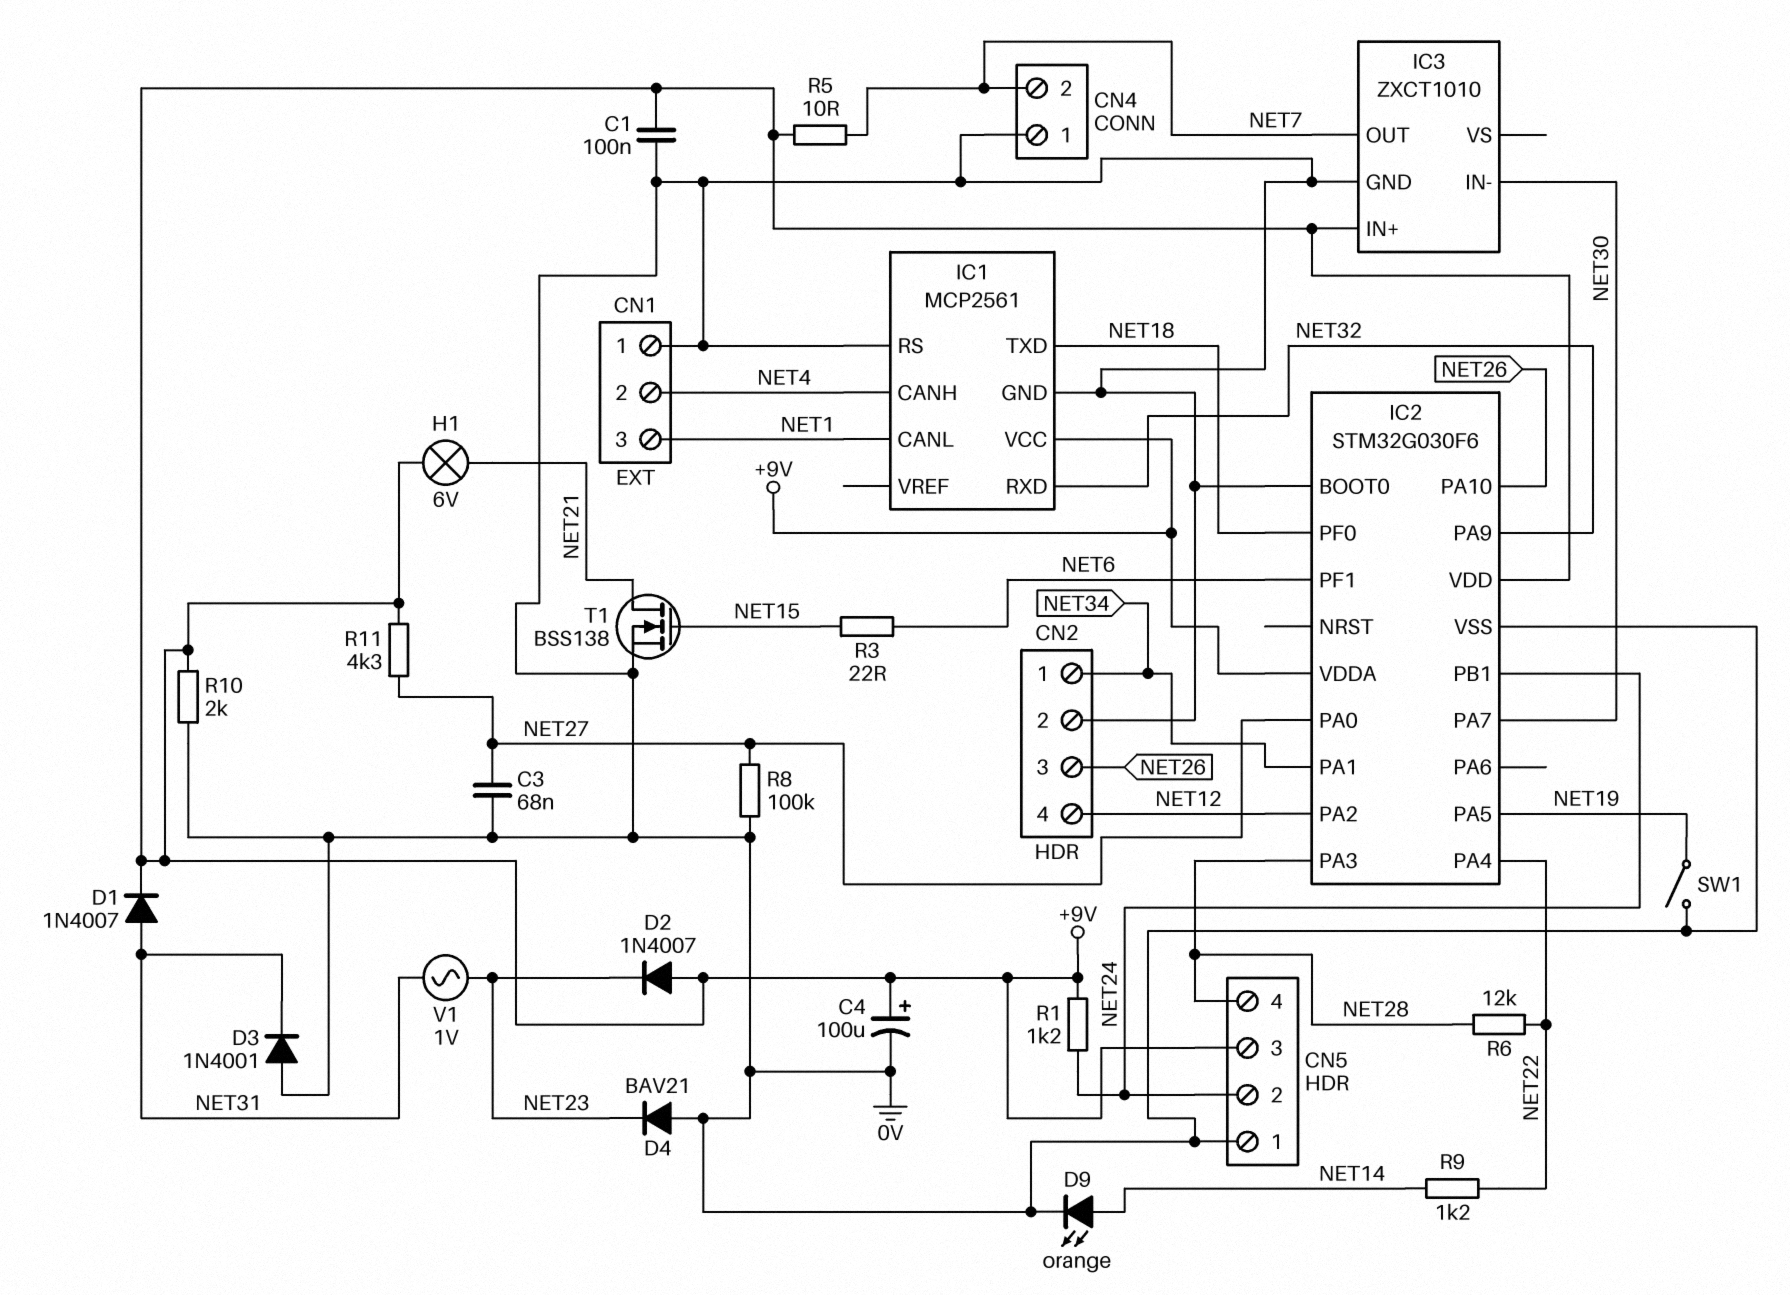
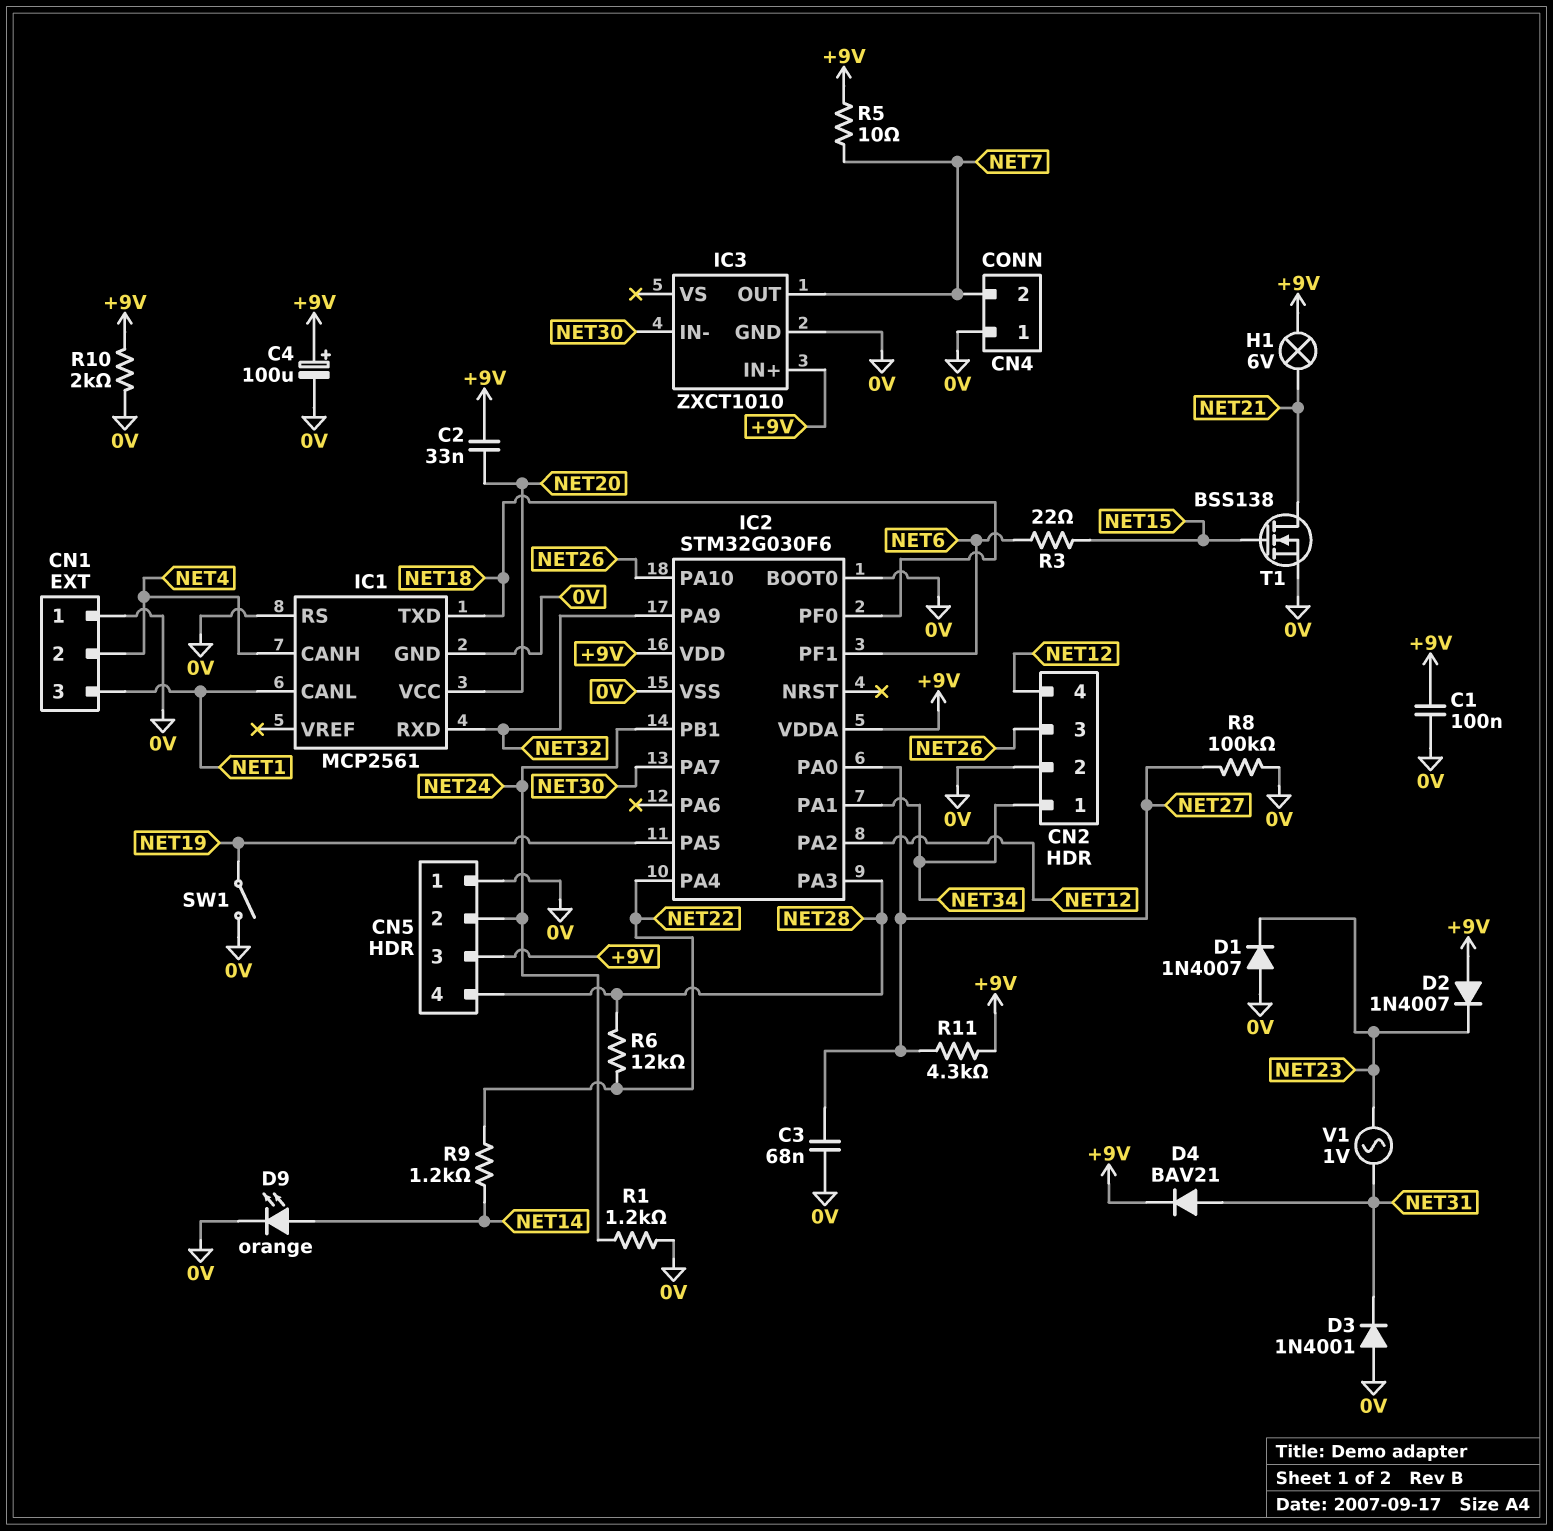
C2: none -> 33nF (+9V, NET20)
D1: diode 1N4007 (A NET31, K +9V) -> diode 1N4007 (A 0V, K NET23)
D4: diode BAV21 (A 0V, K NET23) -> diode BAV21 (A NET31, K +9V)
IC1 pin VCC: +9V -> NET20
R1: 1.2k (+9V, NET24) -> 1.2k (0V, NET24)

